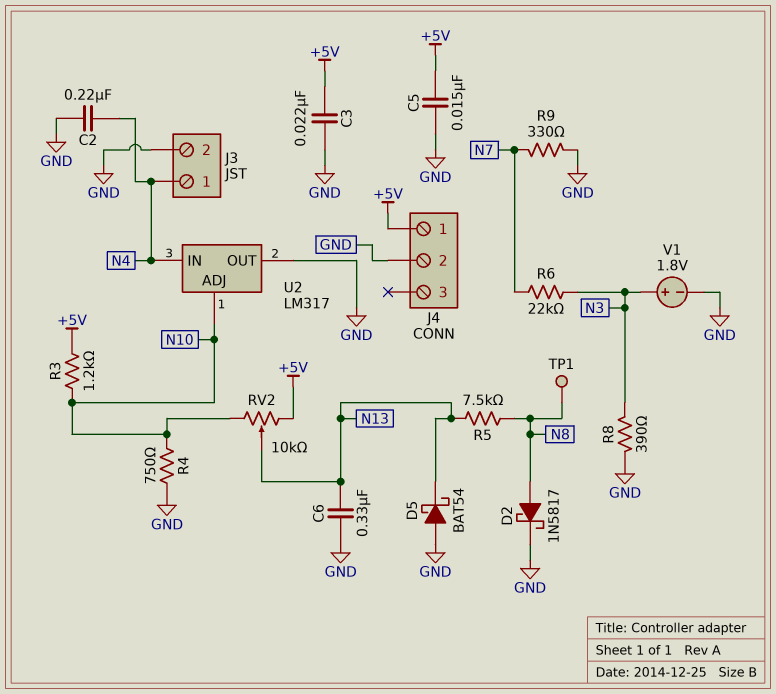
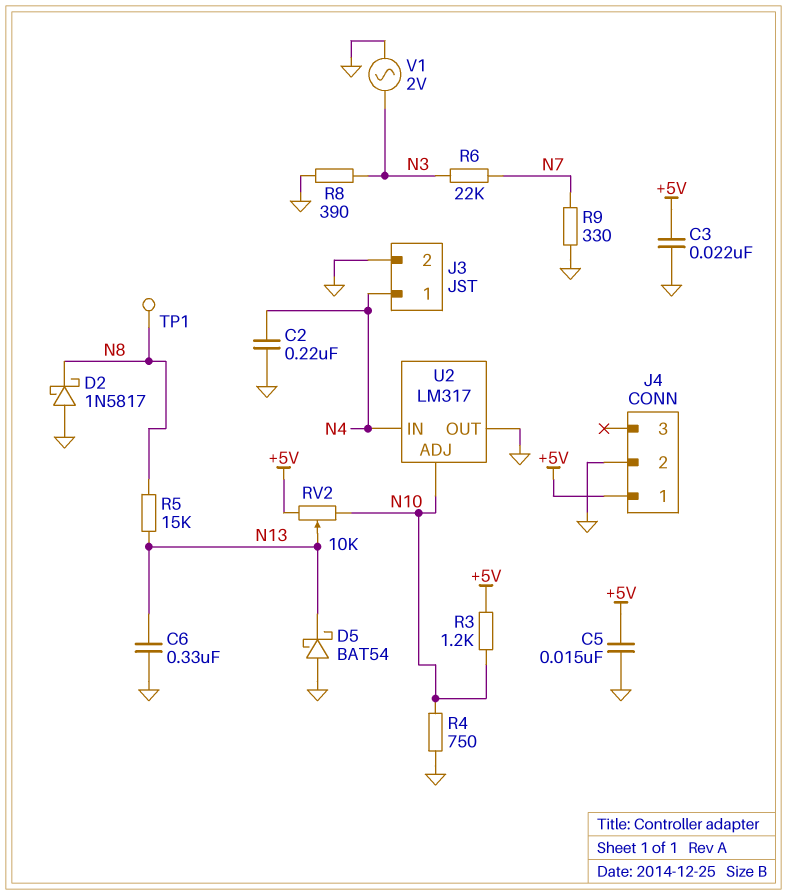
D2: schottky 1N5817 (A N8, K GND) -> schottky 1N5817 (A GND, K N8)
R5: 7.5k (N8, N13) -> 15k (N8, N13)
V1: 1.8V (plus N3, minus GND) -> AC 2V (GND, N3)

